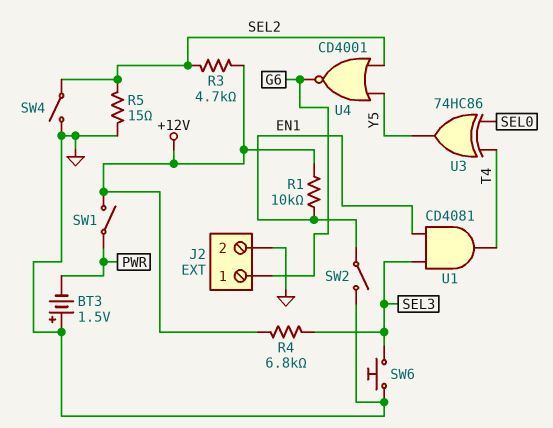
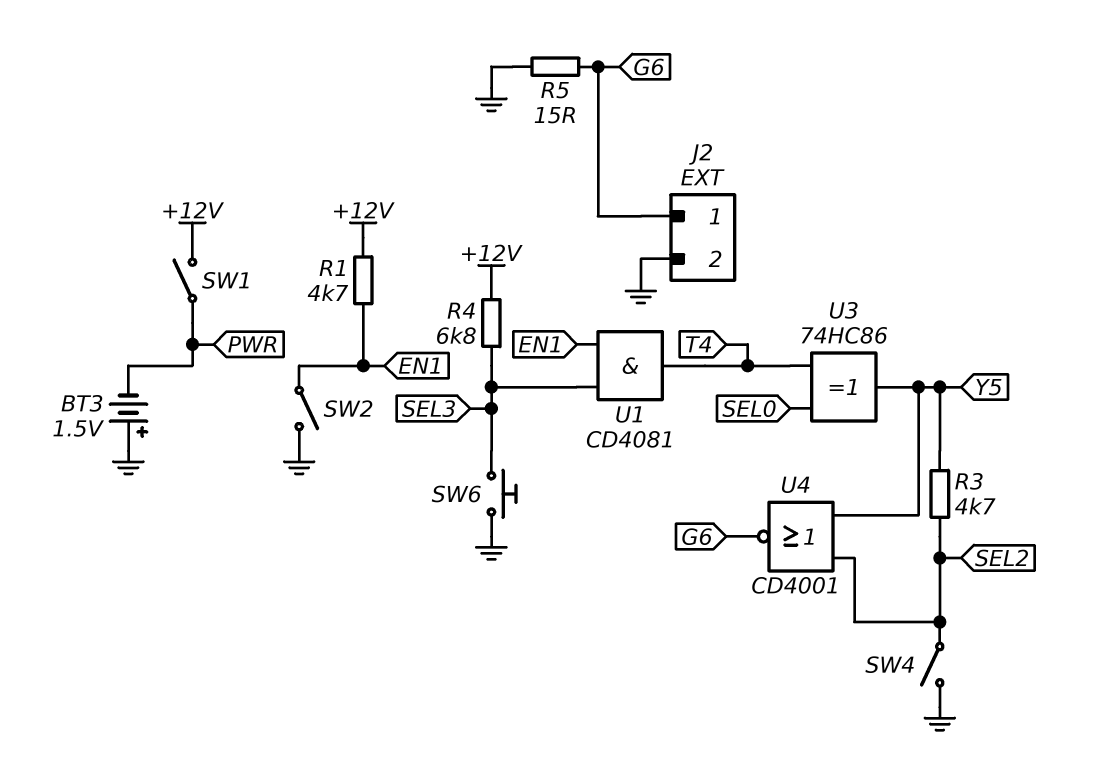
R1: 10k (+12V, EN1) -> 4.7k (+12V, EN1)
R3: 4.7k (+12V, SEL2) -> 4.7k (SEL2, Y5)
R5: 15 (GND, SEL2) -> 15 (G6, GND)

